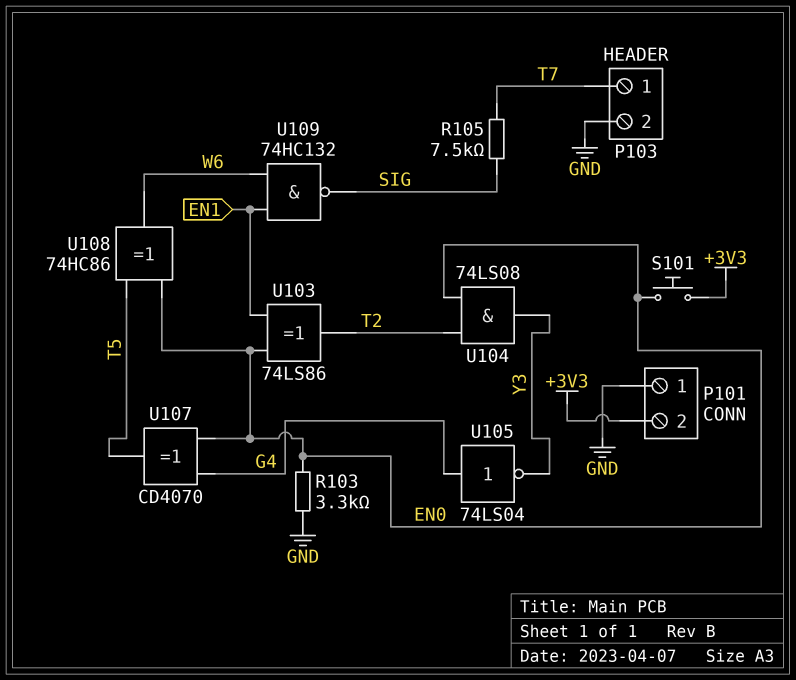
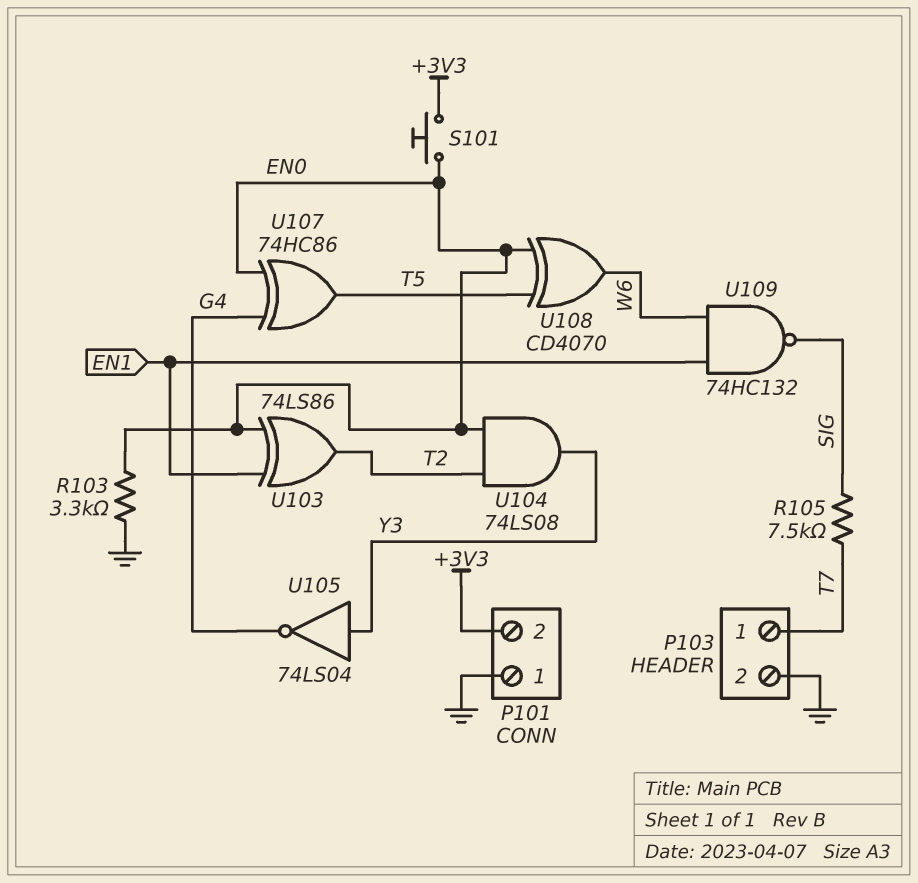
U105: NOT 74LS04 (in G4, out Y3) -> NOT 74LS04 (in Y3, out G4)
U107: XOR CD4070 (in EN0, in G4, out T5) -> XOR 74HC86 (in EN0, in G4, out T5)
U108: XOR 74HC86 (in EN0, in T5, out W6) -> XOR CD4070 (in EN0, in T5, out W6)

